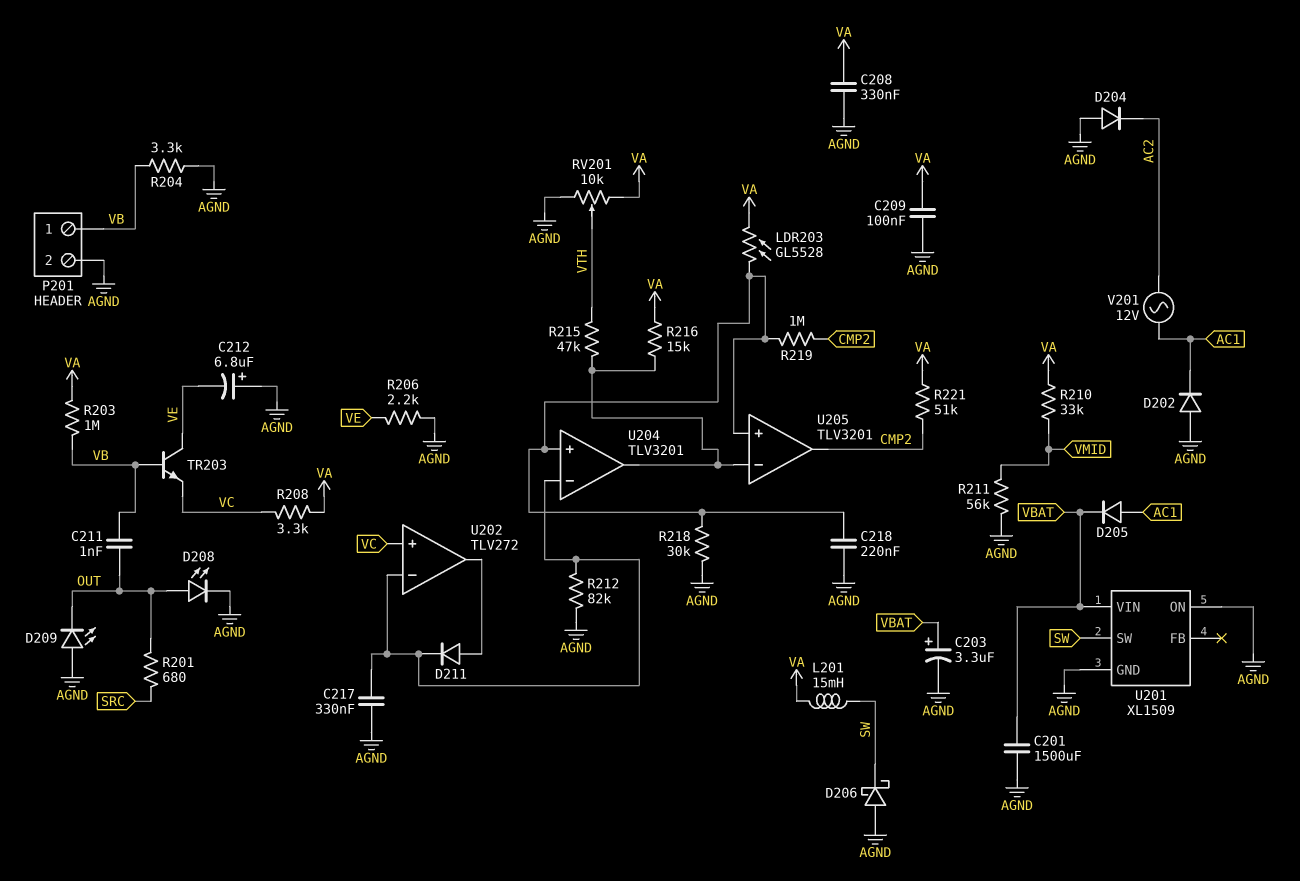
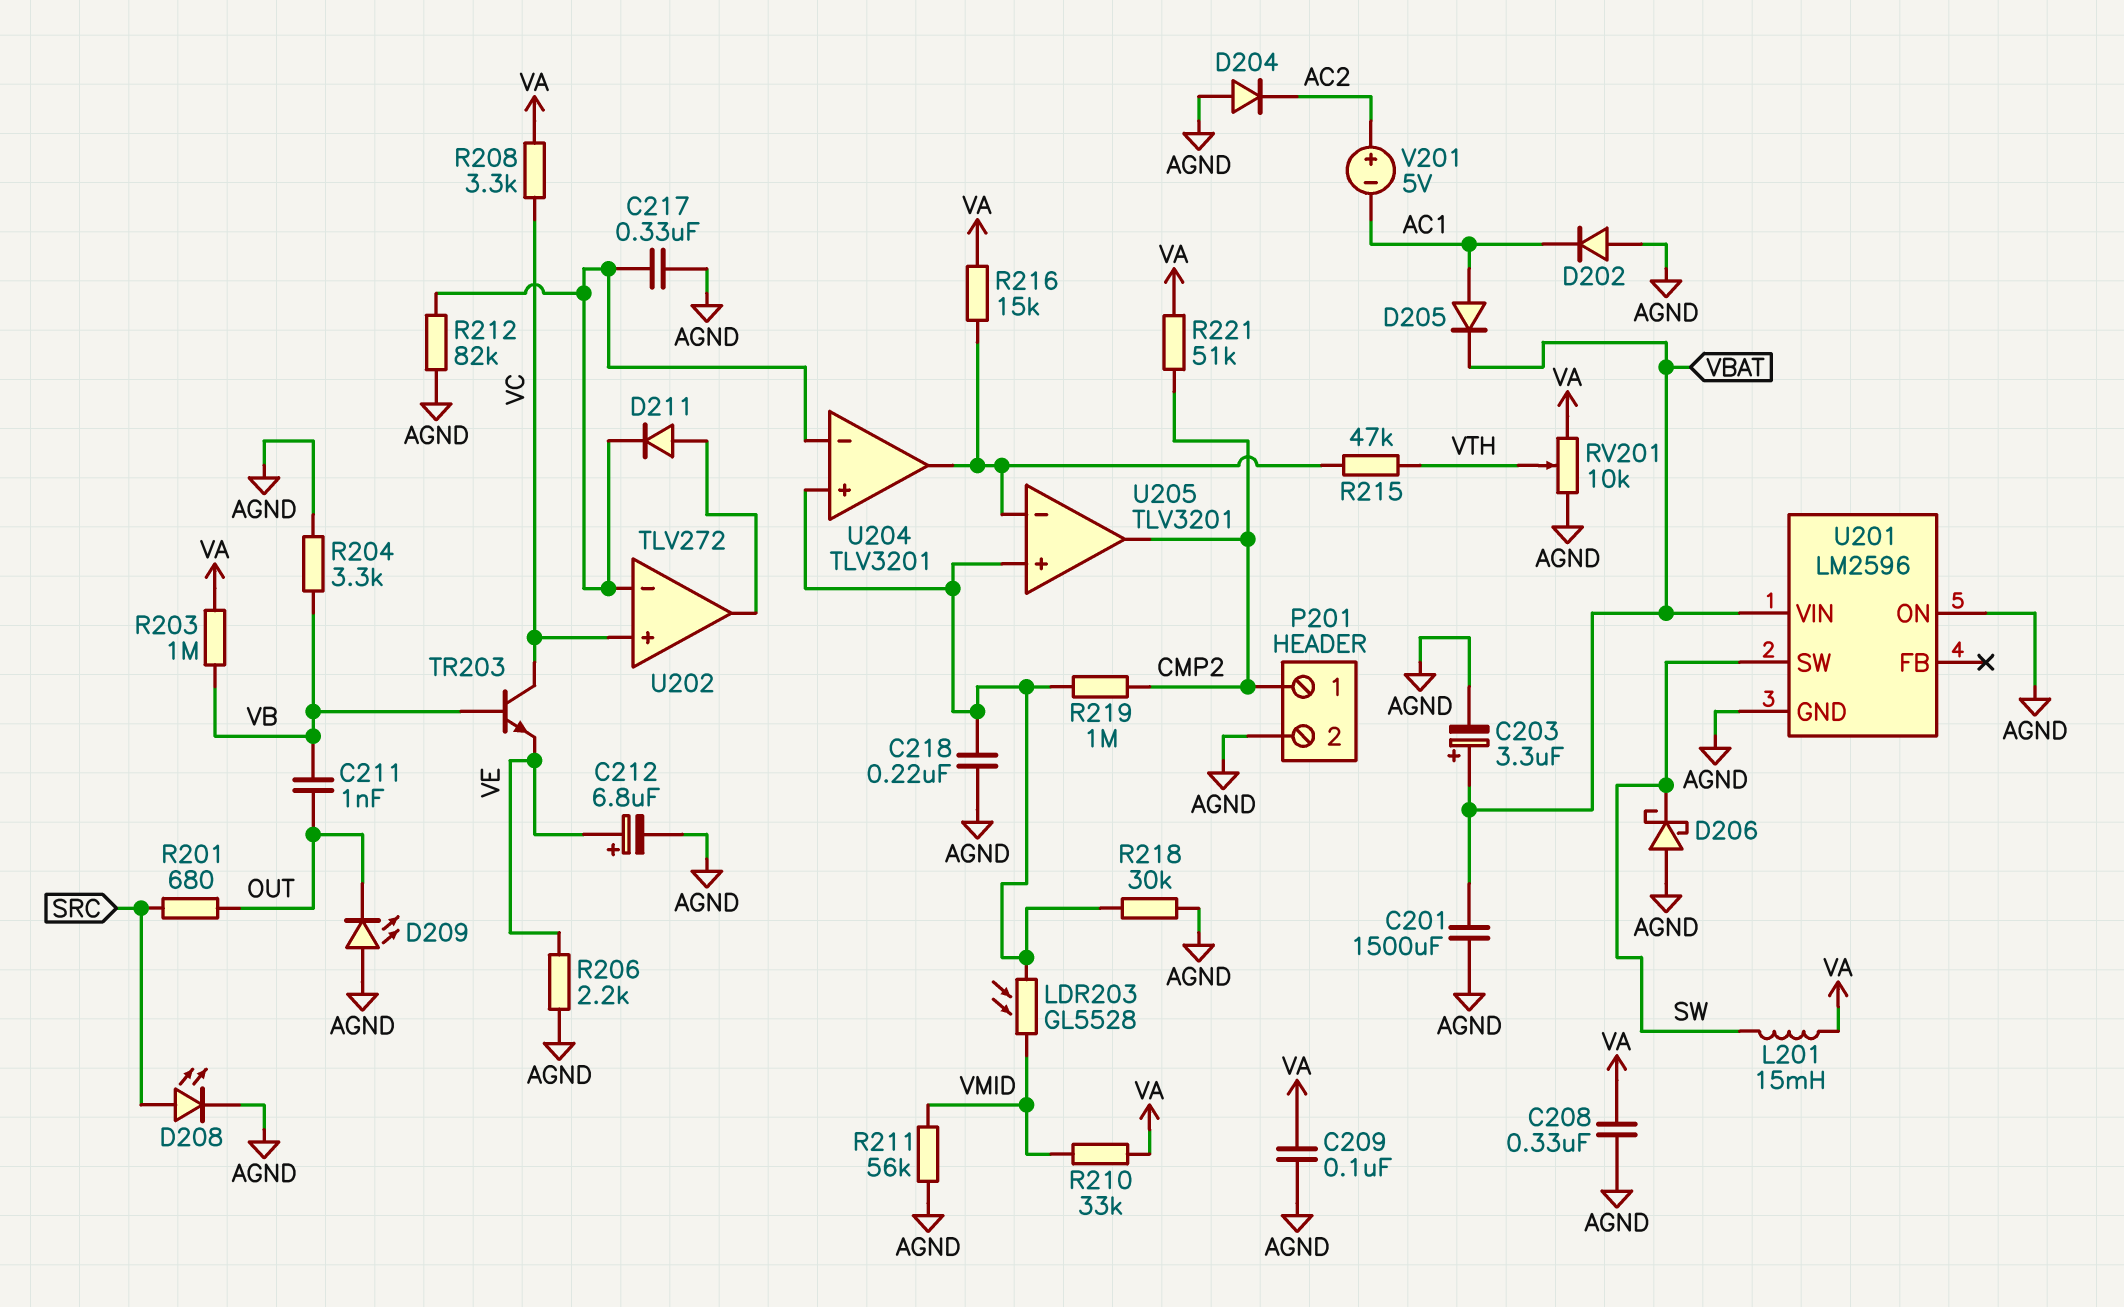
C212: 6.8uF (plus AGND, minus VE) -> 6.8uF (plus VE, minus AGND)
D208: LED (A OUT, K AGND) -> LED (A SRC, K AGND)
LDR203: GL5528 (U204/in+, VA) -> GL5528 (U204/in+, VMID)
P201 pin 1: VB -> CMP2
TR203: NPN (B VB, C VE, E VC) -> NPN (B VB, C VC, E VE)
U201: XL1509 -> LM2596
V201: AC 12V (AC1, AC2) -> 5V (plus AC2, minus AC1)

